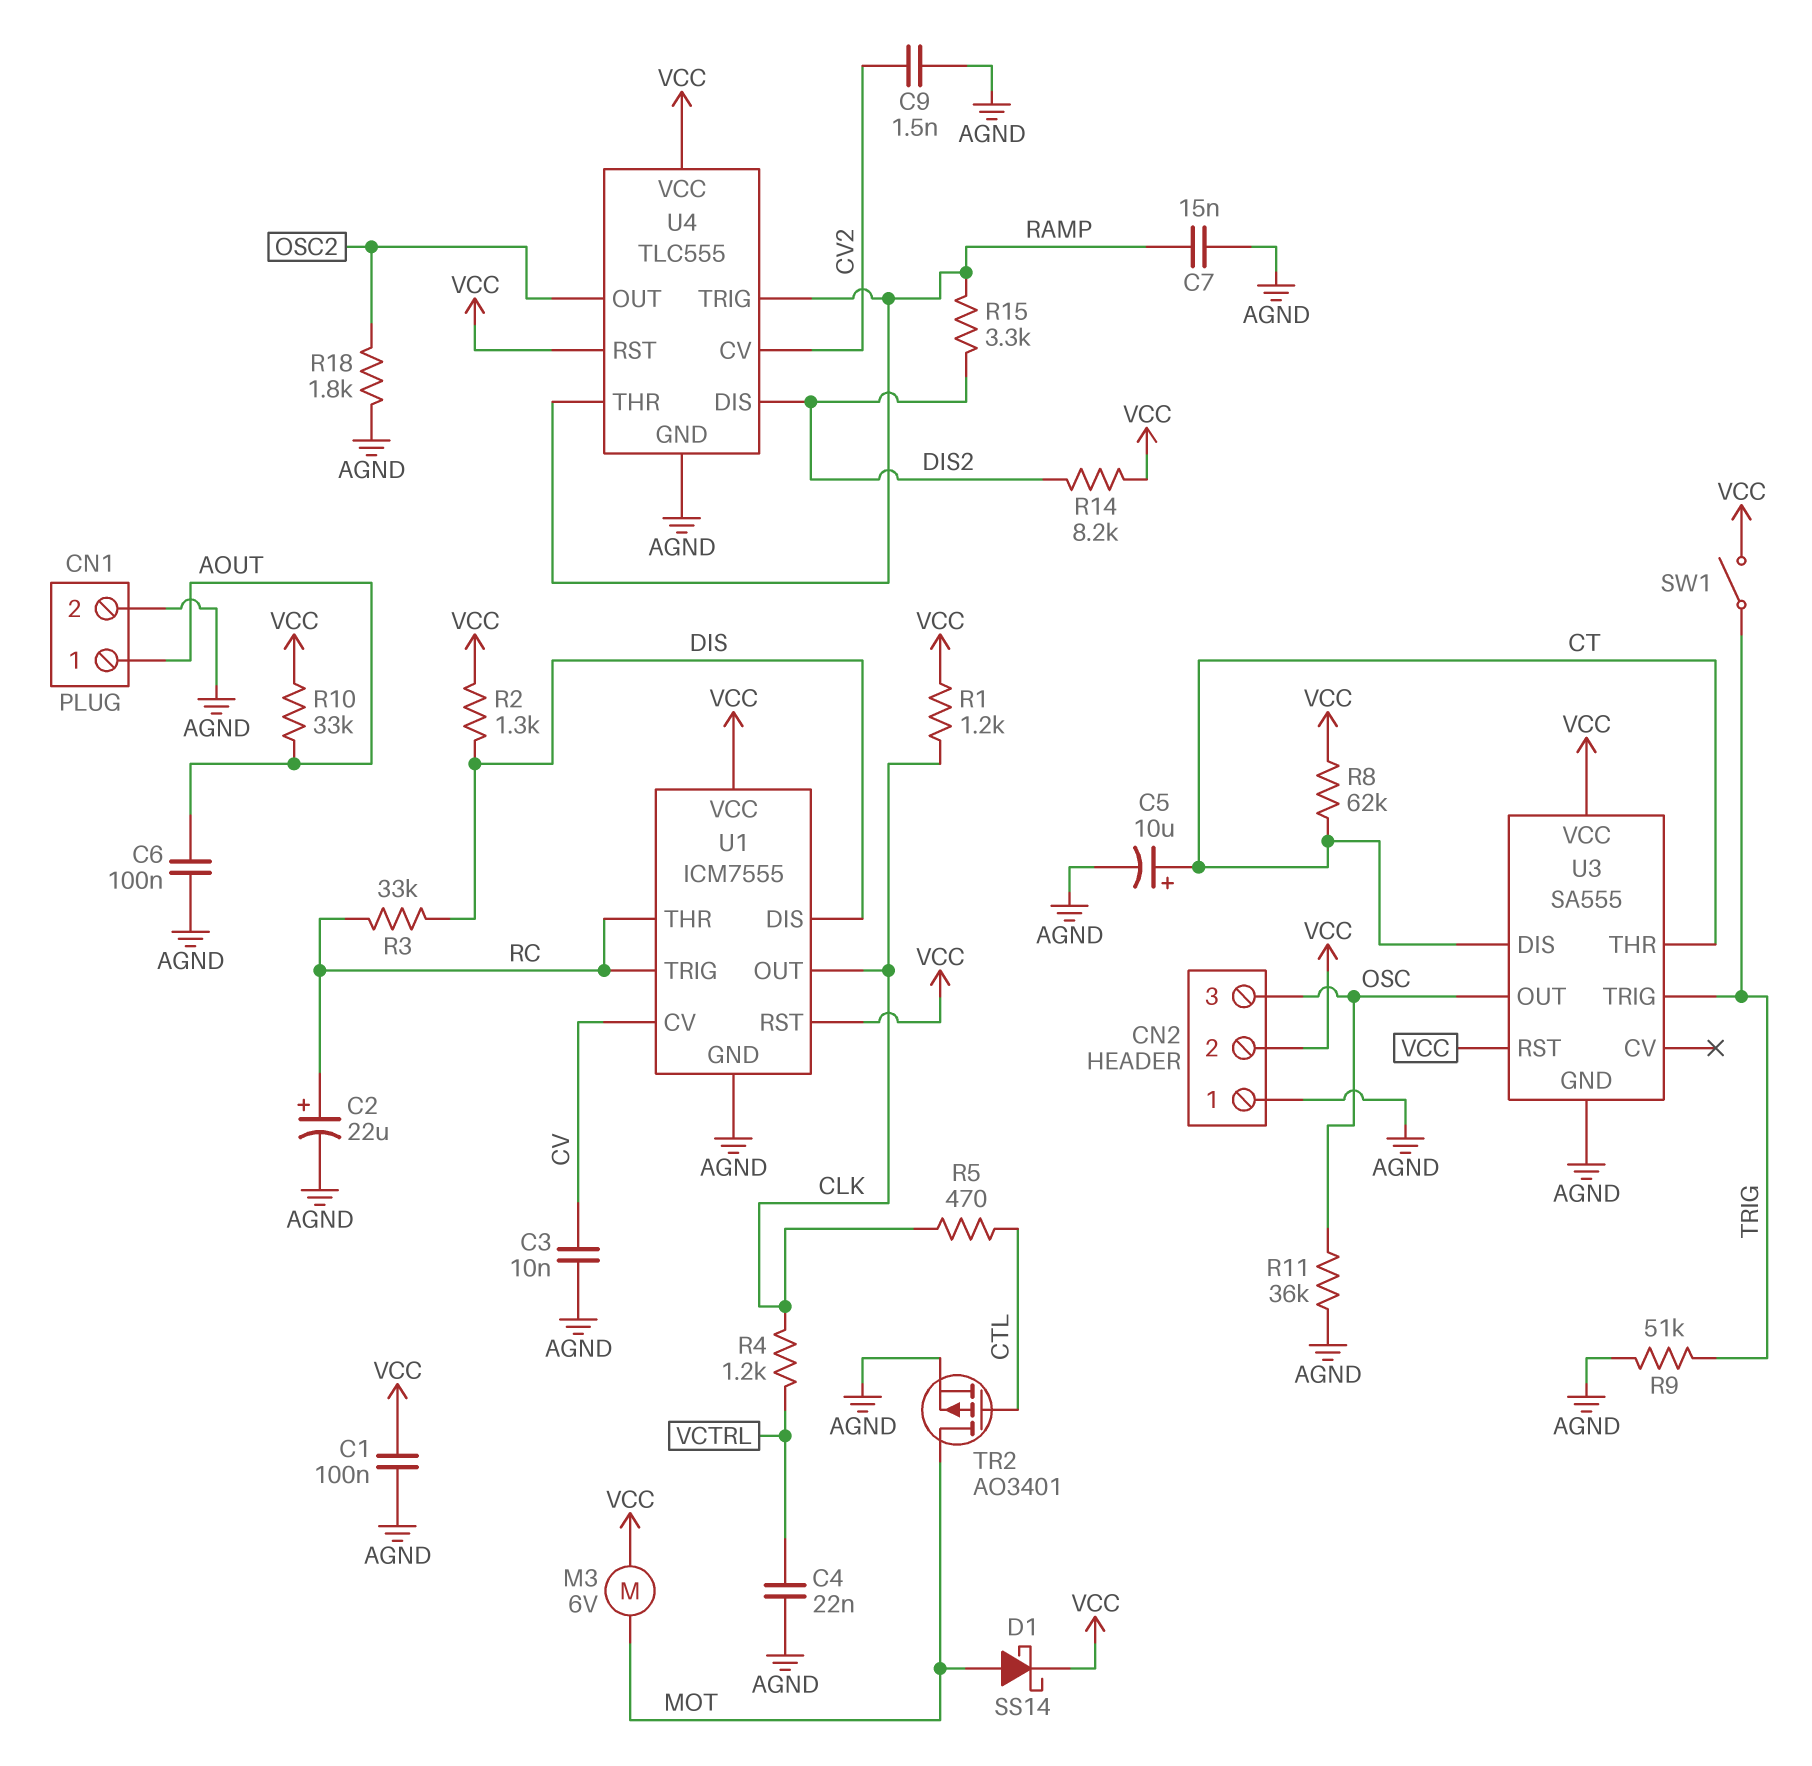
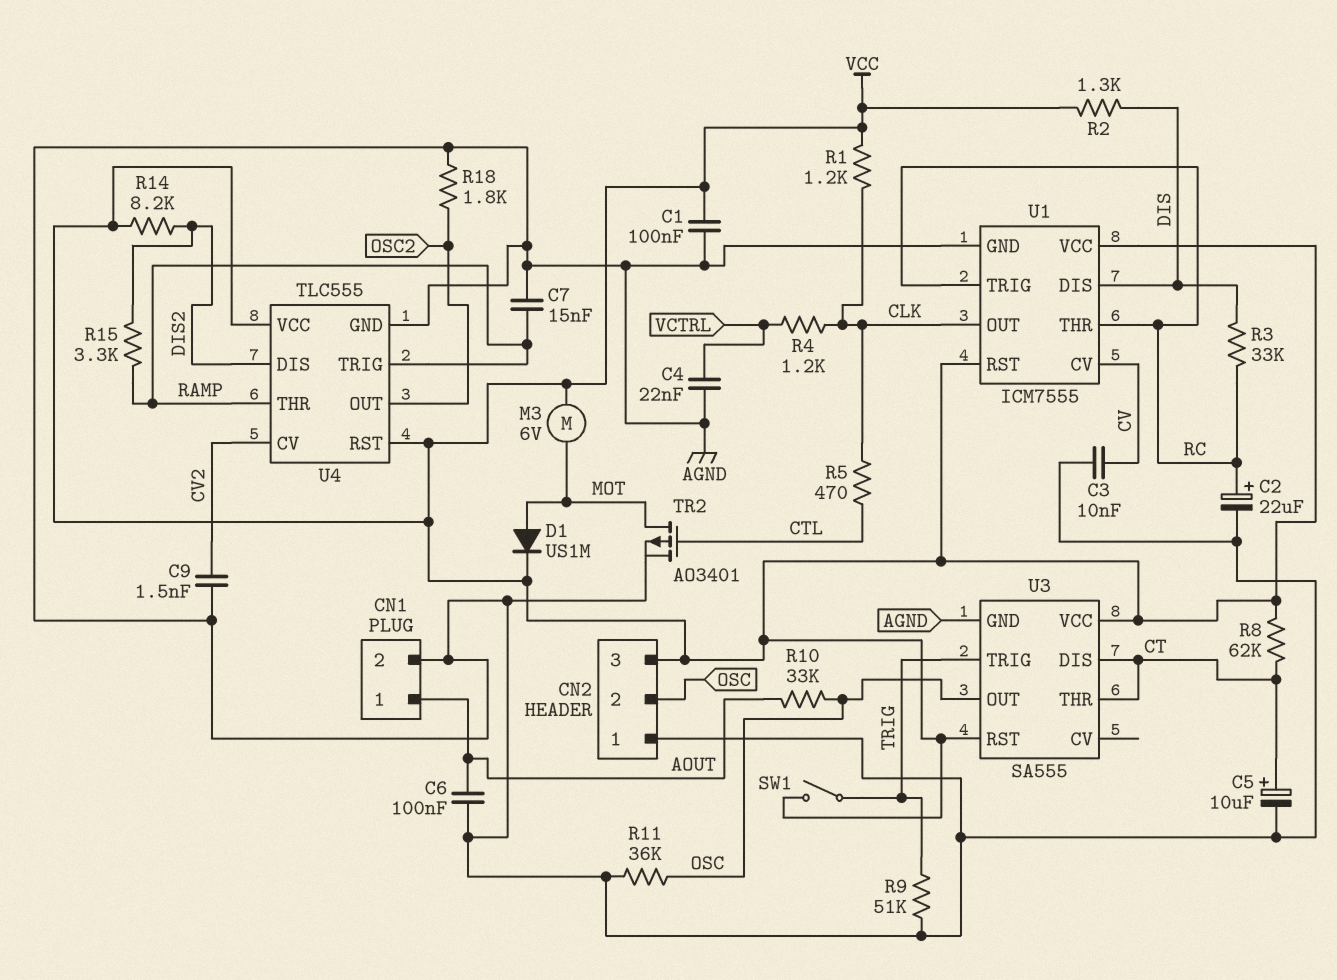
CN2 pin 2: VCC -> OSC
CN2 pin 3: OSC -> VCC
D1: schottky SS14 (A MOT, K VCC) -> diode US1M (A MOT, K VCC)
R10: 33k (AOUT, VCC) -> 33k (AOUT, OSC)

